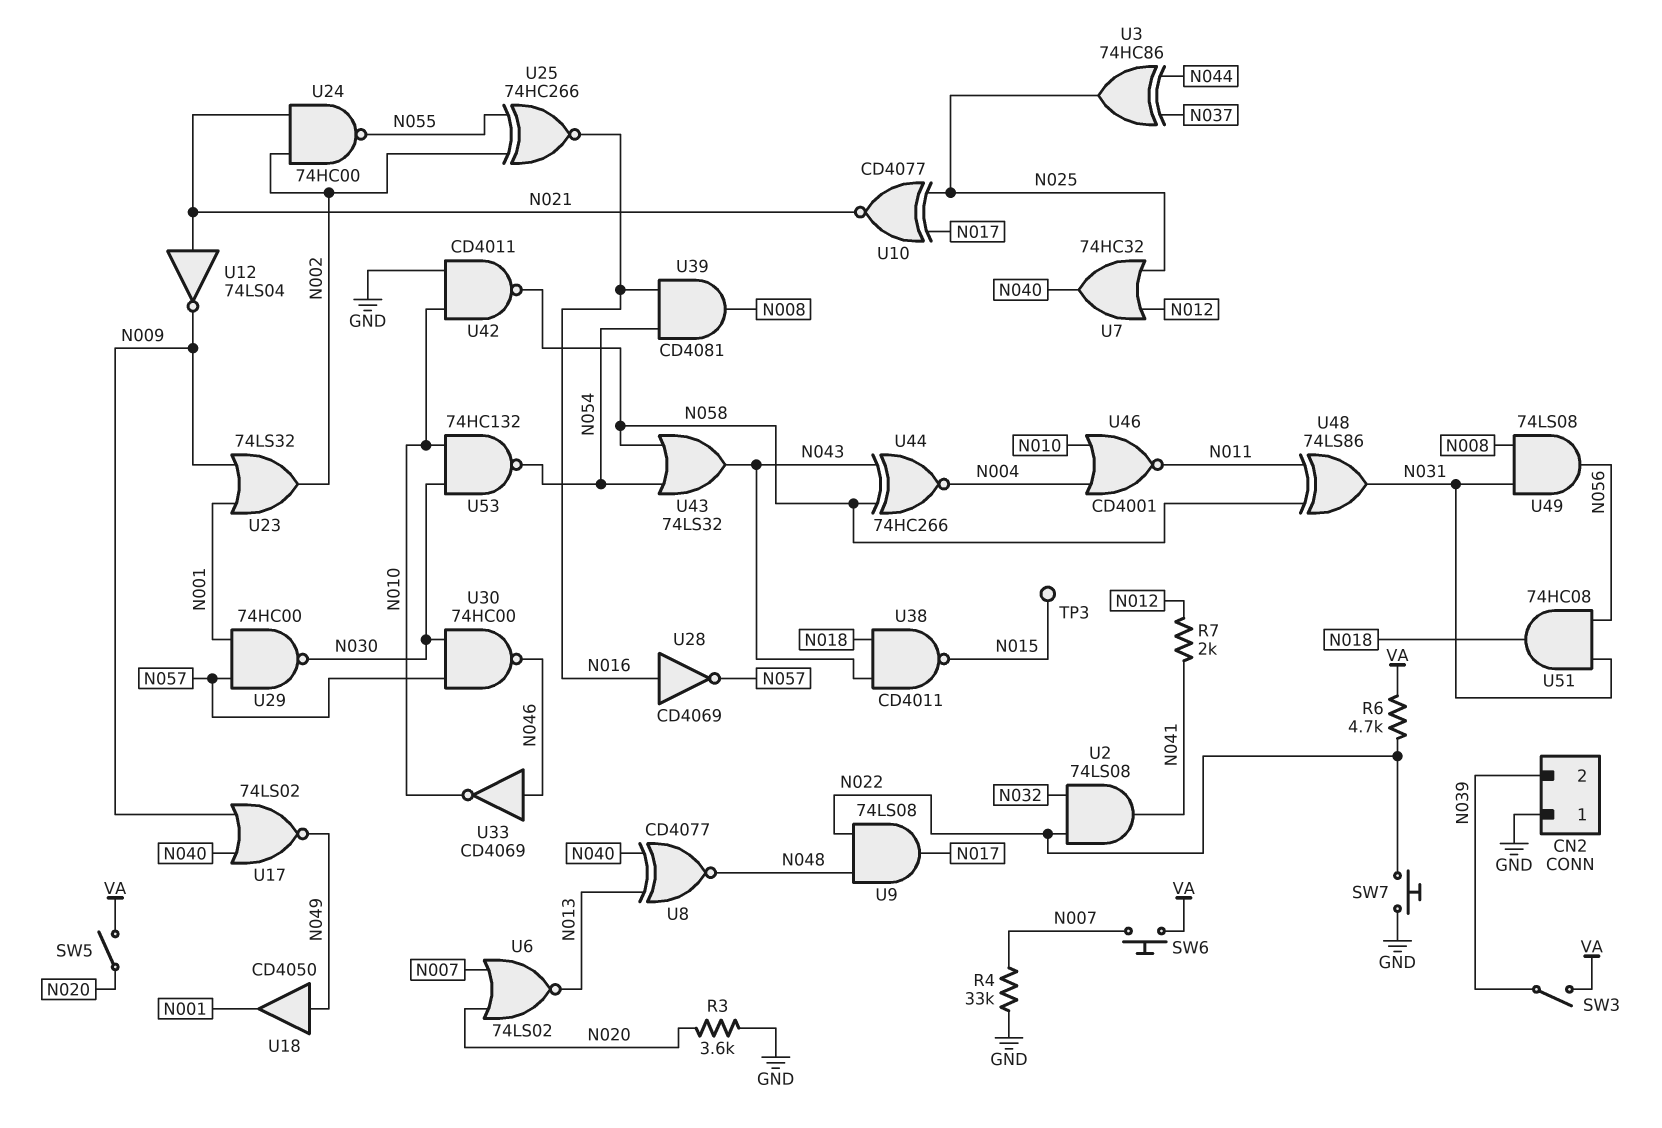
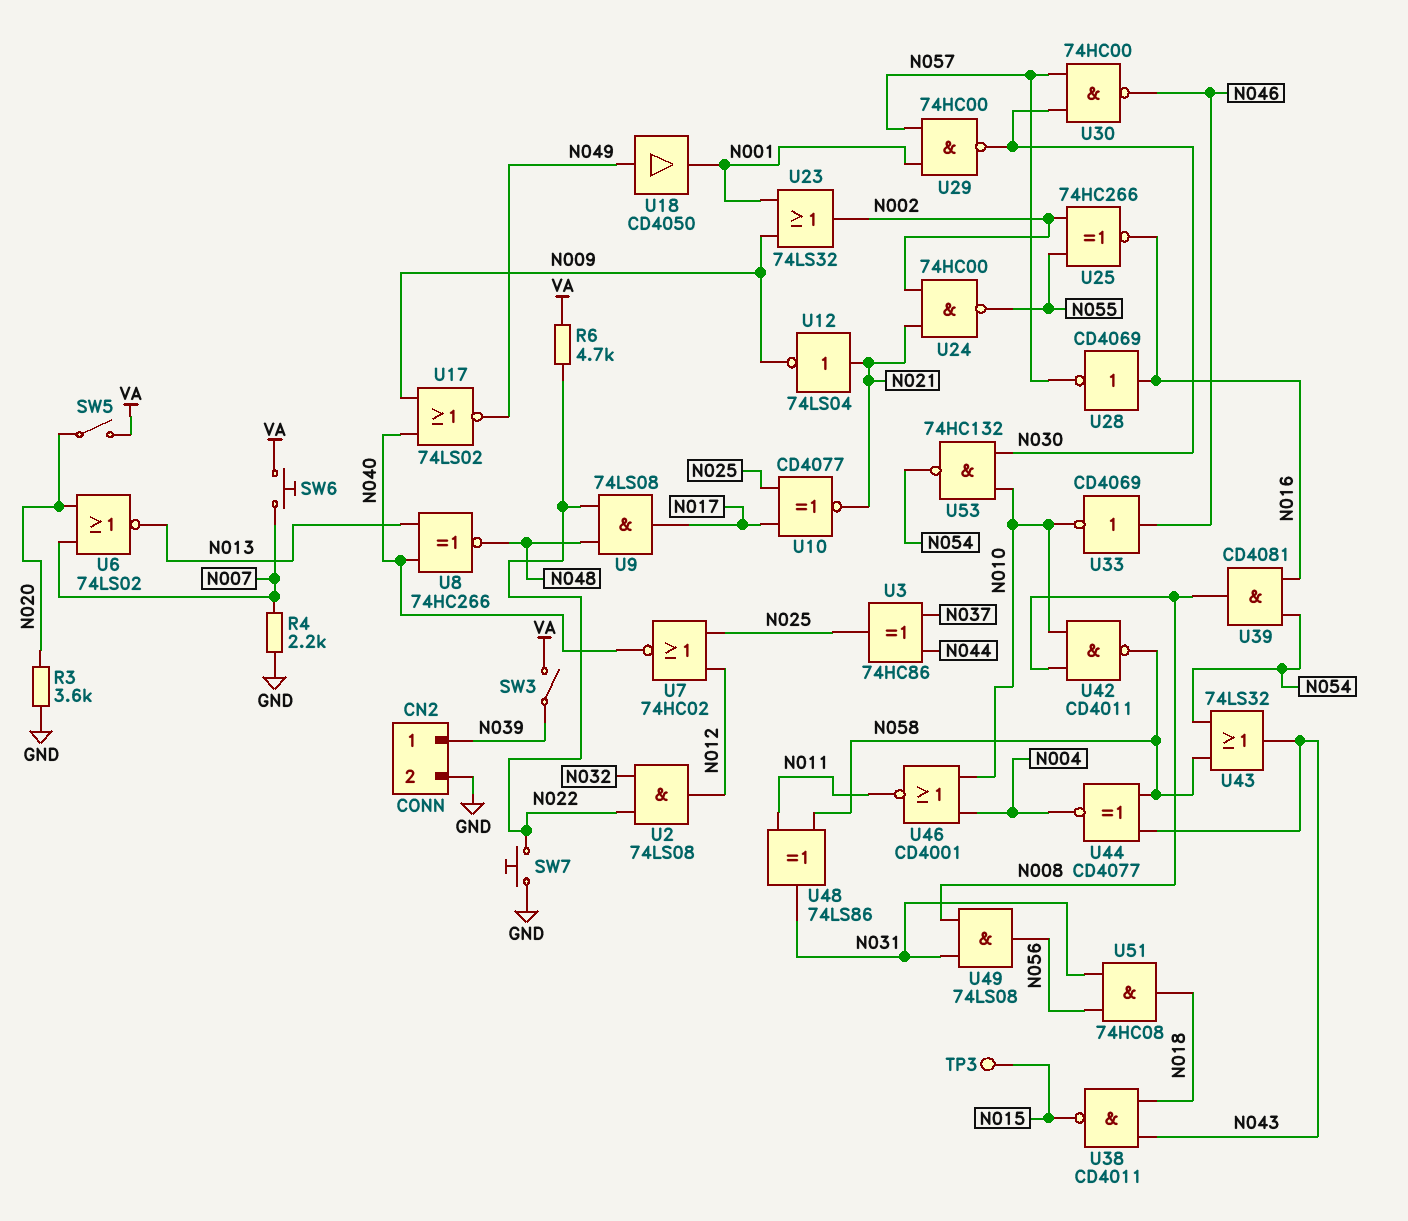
CN2 pin 1: GND -> N039
CN2 pin 2: N039 -> GND
R4: 33k (GND, N007) -> 2.2k (GND, N007)
R7: 2k (N012, N041) -> none
U2: AND 74LS08 (in N022, in N032, out N041) -> AND 74LS08 (in N022, in N032, out N012)
U7: OR 74HC32 (in N012, in N025, out N040) -> NOR 74HC02 (in N012, in N025, out N040)
U8: XNOR CD4077 (in N013, in N040, out N048) -> XNOR 74HC266 (in N013, in N040, out N048)
U42: NAND CD4011 (in GND, in N010, out N058) -> NAND CD4011 (in N008, in N010, out N058)
U44: XNOR 74HC266 (in N043, in N058, out N004) -> XNOR CD4077 (in N043, in N058, out N004)

